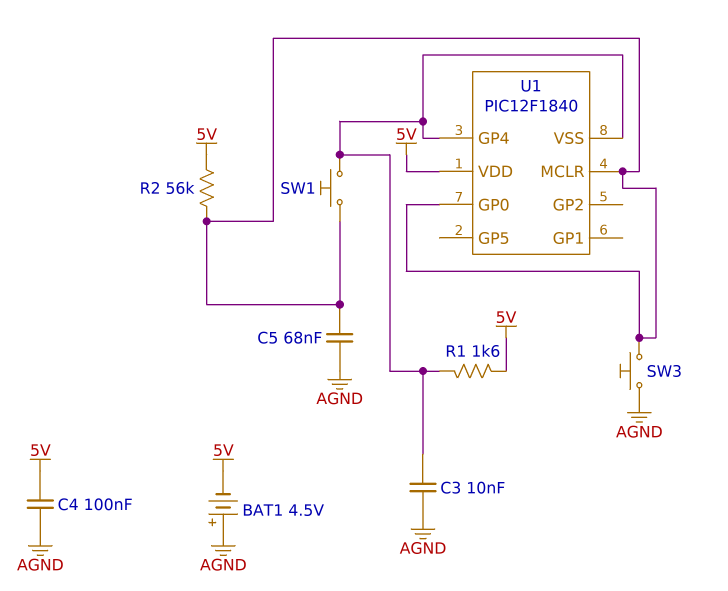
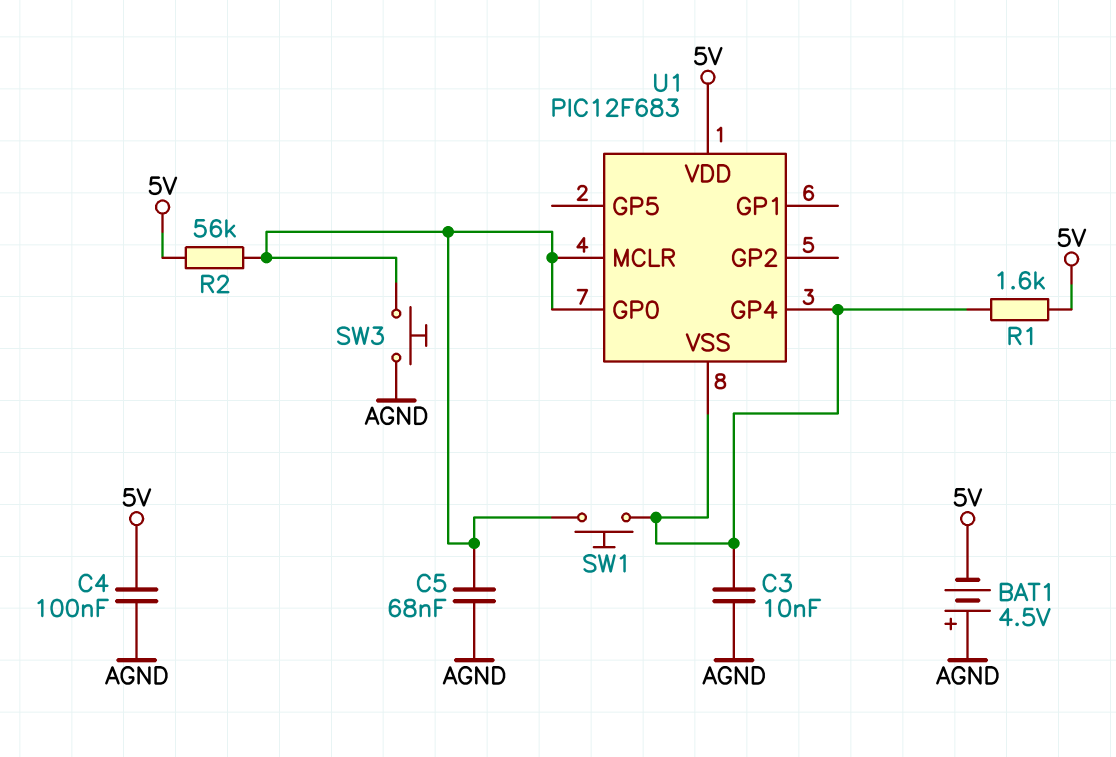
U1: PIC12F1840 -> PIC12F683

